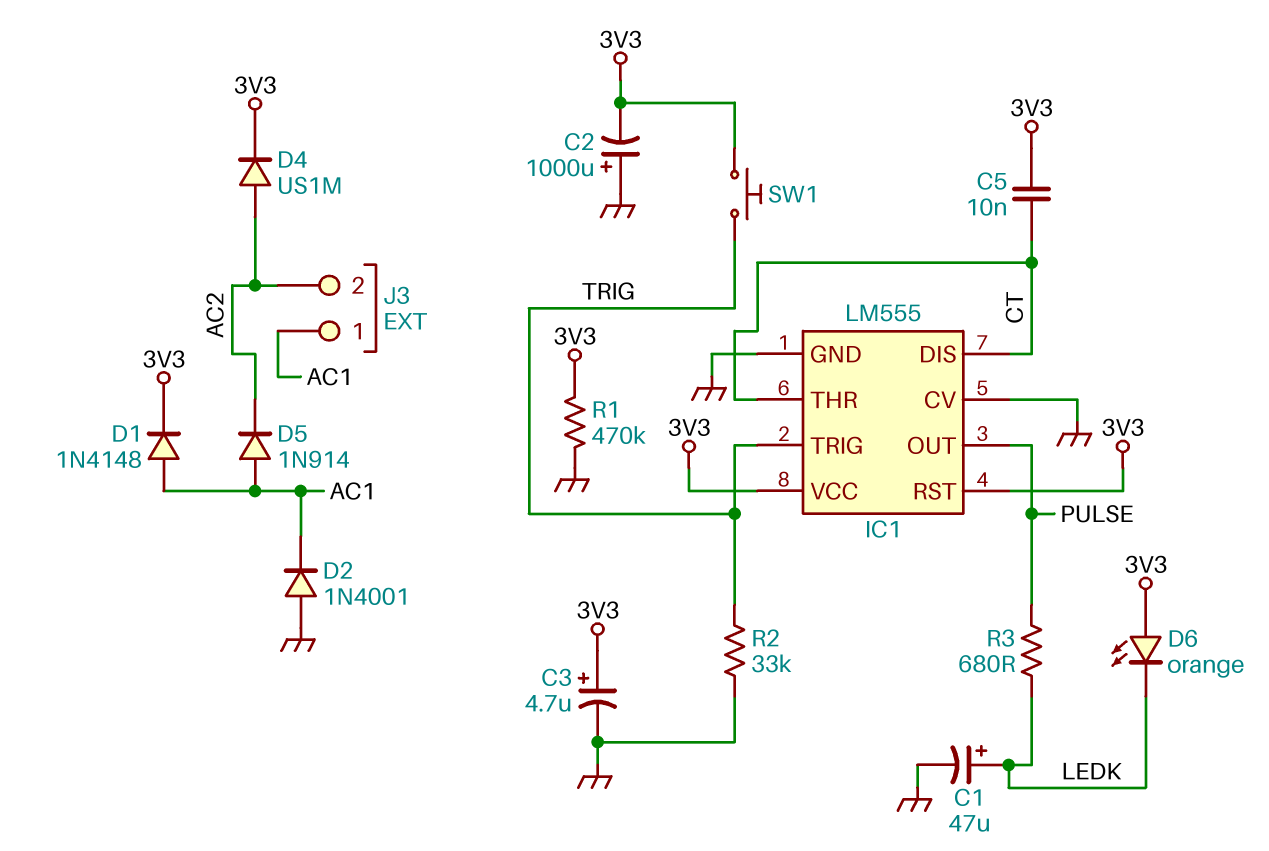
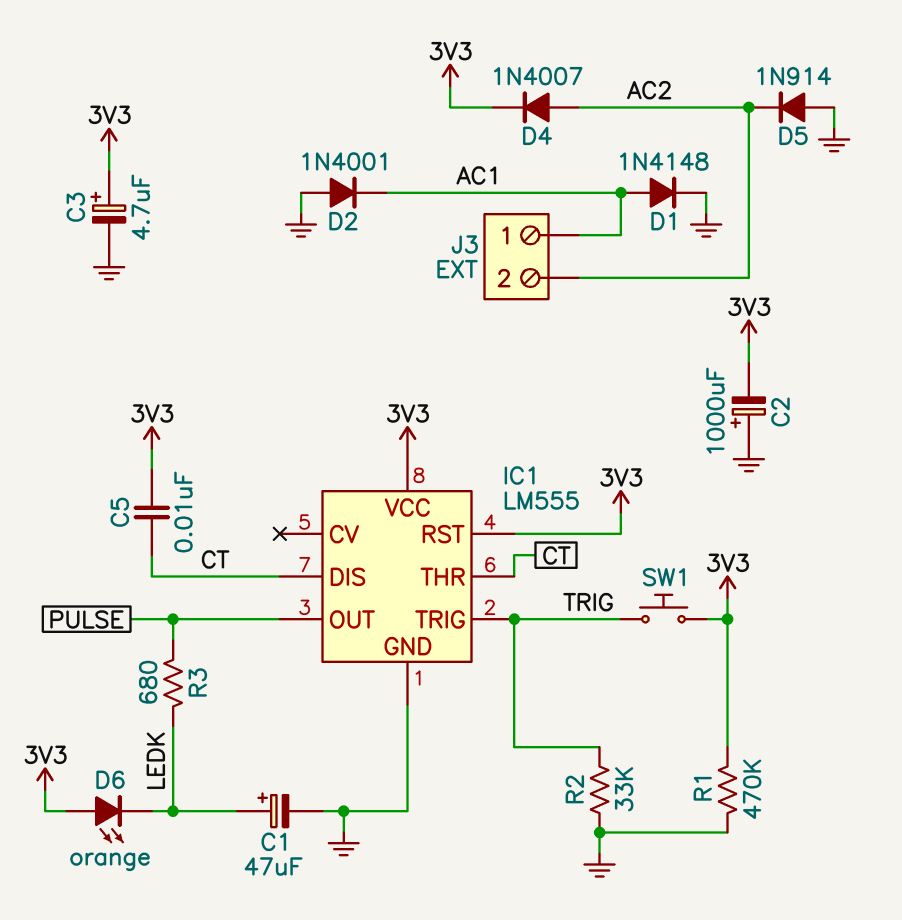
D1: diode 1N4148 (A AC1, K 3V3) -> diode 1N4148 (A AC1, K GND)
D4: diode US1M (A AC2, K 3V3) -> diode 1N4007 (A AC2, K 3V3)
D5: diode 1N914 (A AC1, K AC2) -> diode 1N914 (A GND, K AC2)
IC1 pin CV: GND -> none

